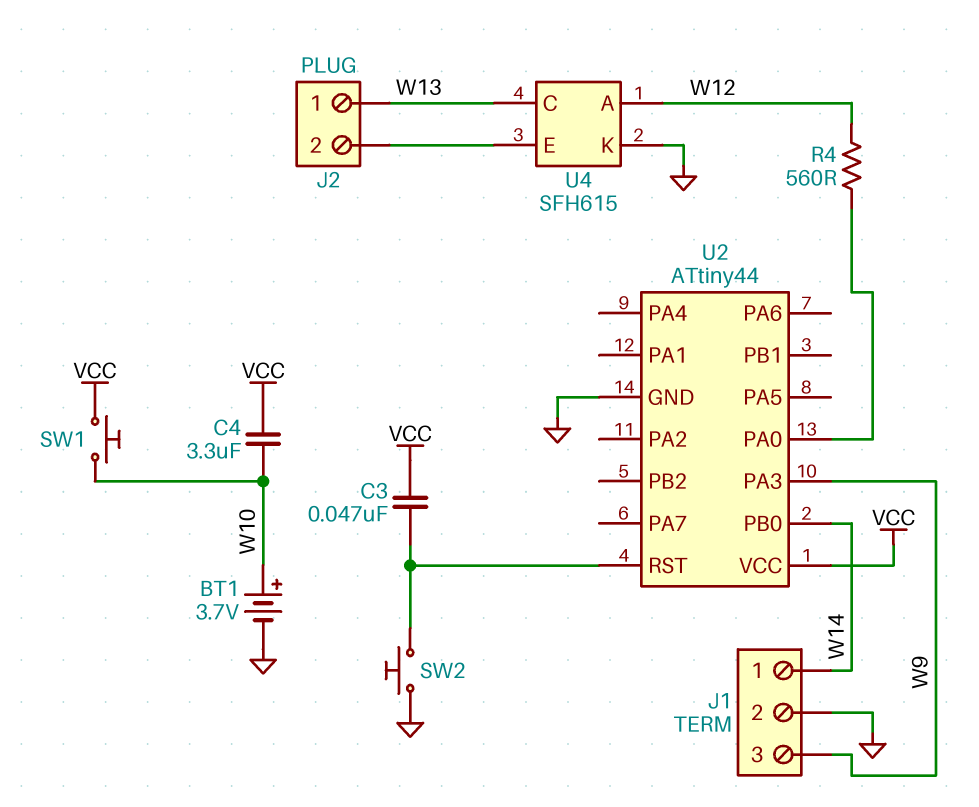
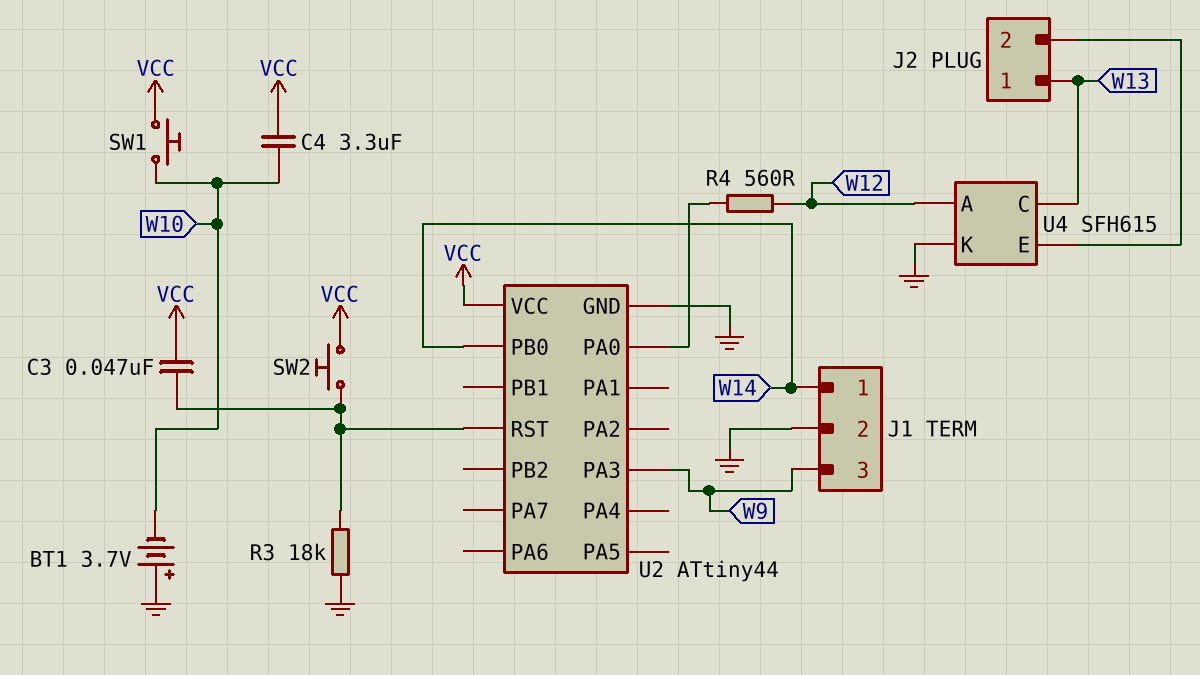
BT1: 3.7V (plus W10, minus GND) -> 3.7V (plus GND, minus W10)
R3: none -> 18k (GND, U2/RST)
SW2: button (GND, U2/RST) -> button (U2/RST, VCC)

